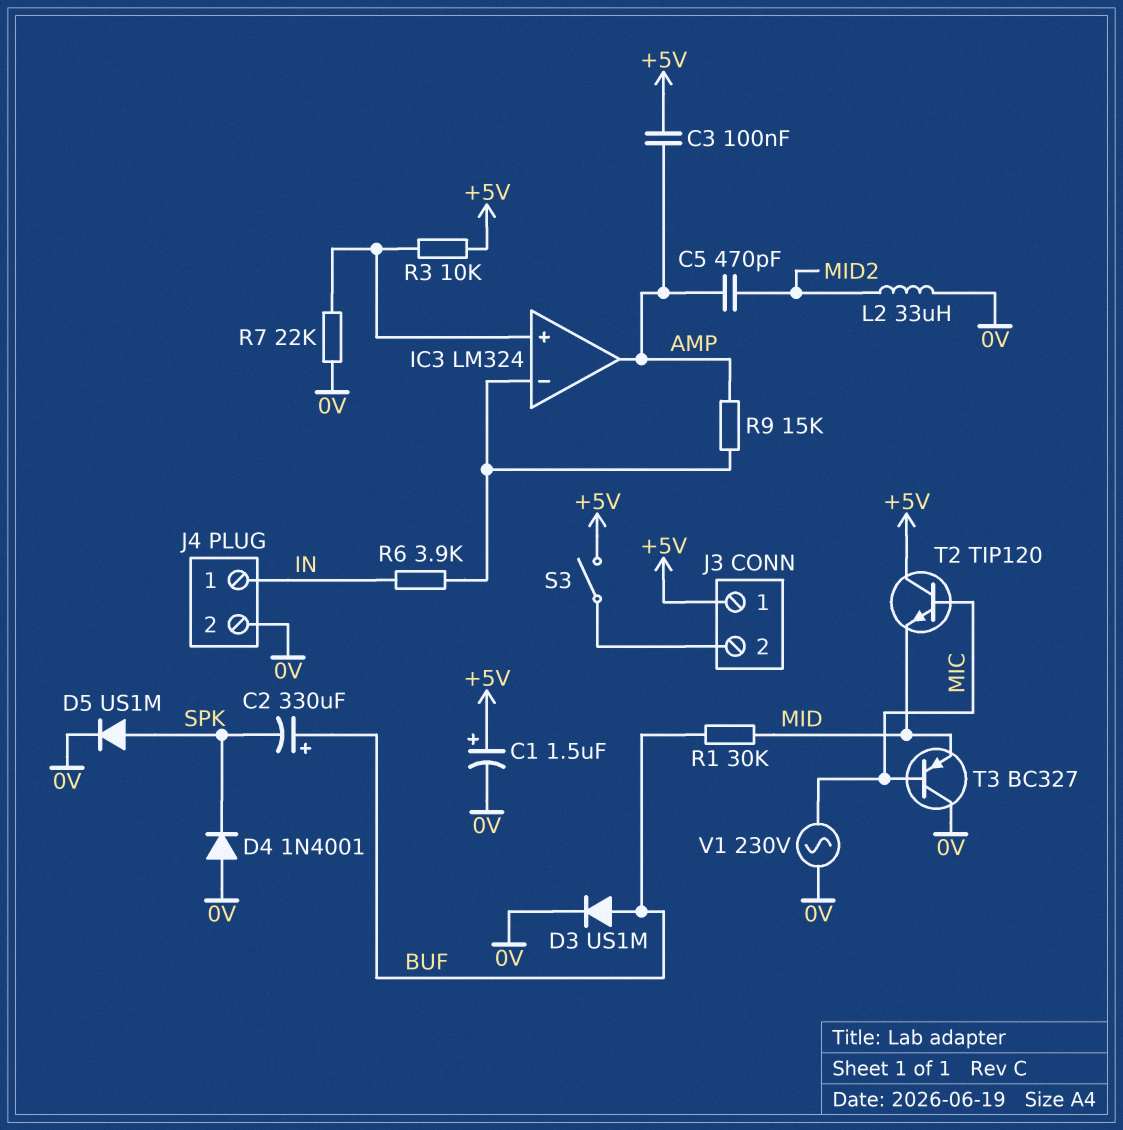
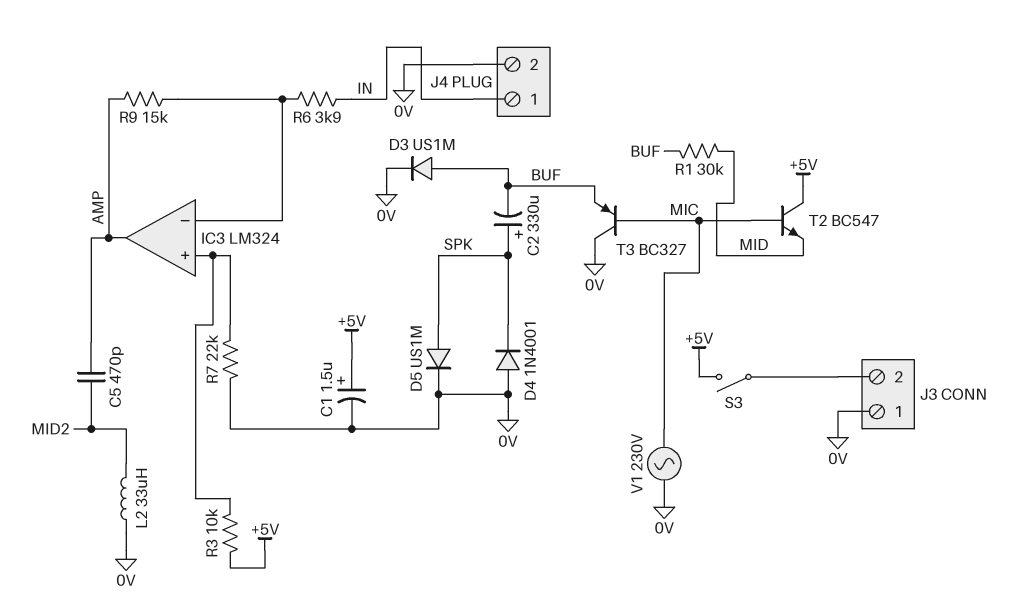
C2: 330uF (plus BUF, minus SPK) -> 330uF (plus SPK, minus BUF)
C3: 100nF (+5V, AMP) -> none
J3 pin 1: +5V -> 0V
T2: NPN TIP120 (B MIC, C +5V, E MID) -> NPN BC547 (B MIC, C +5V, E MID)
T3: PNP BC327 (B MIC, C 0V, E MID) -> PNP BC327 (B MIC, C 0V, E BUF)

